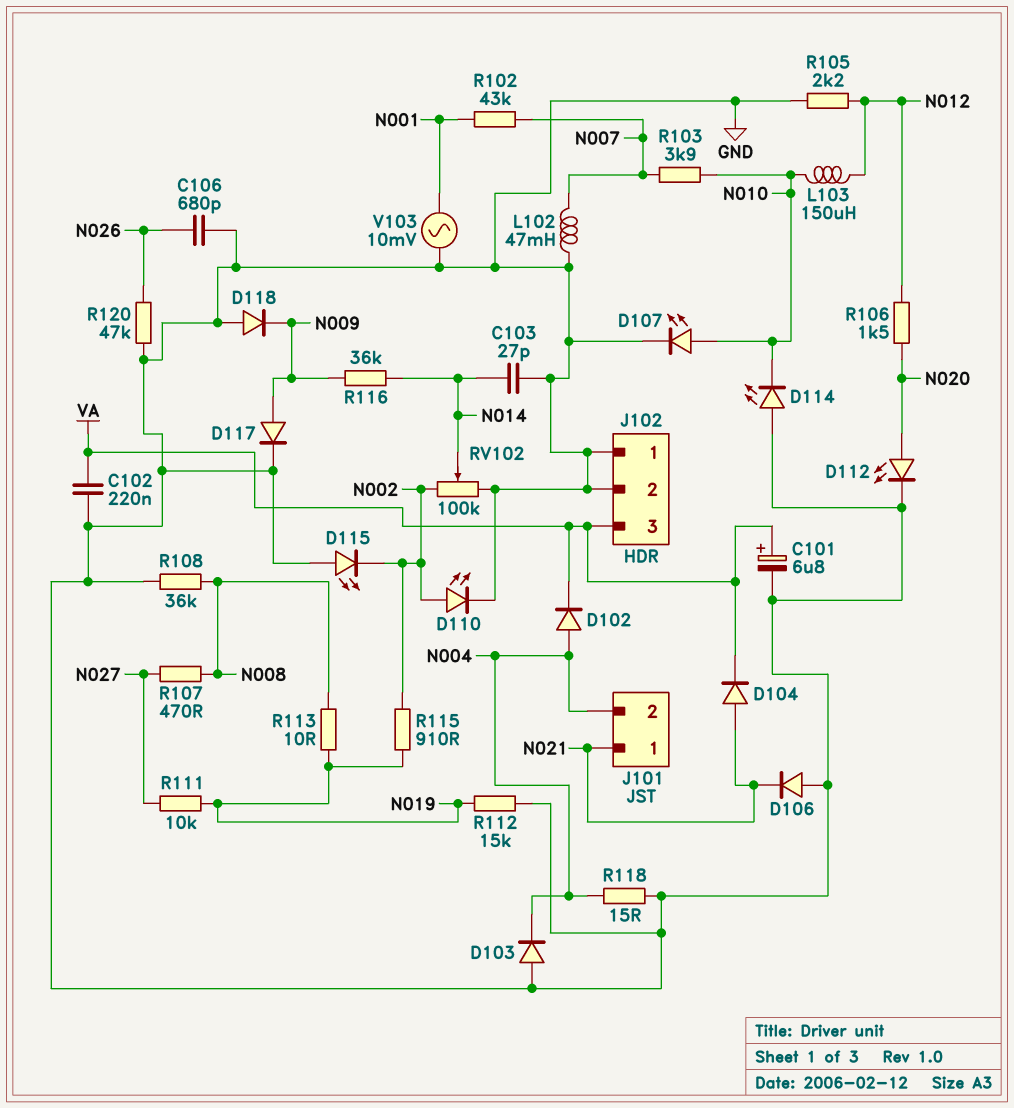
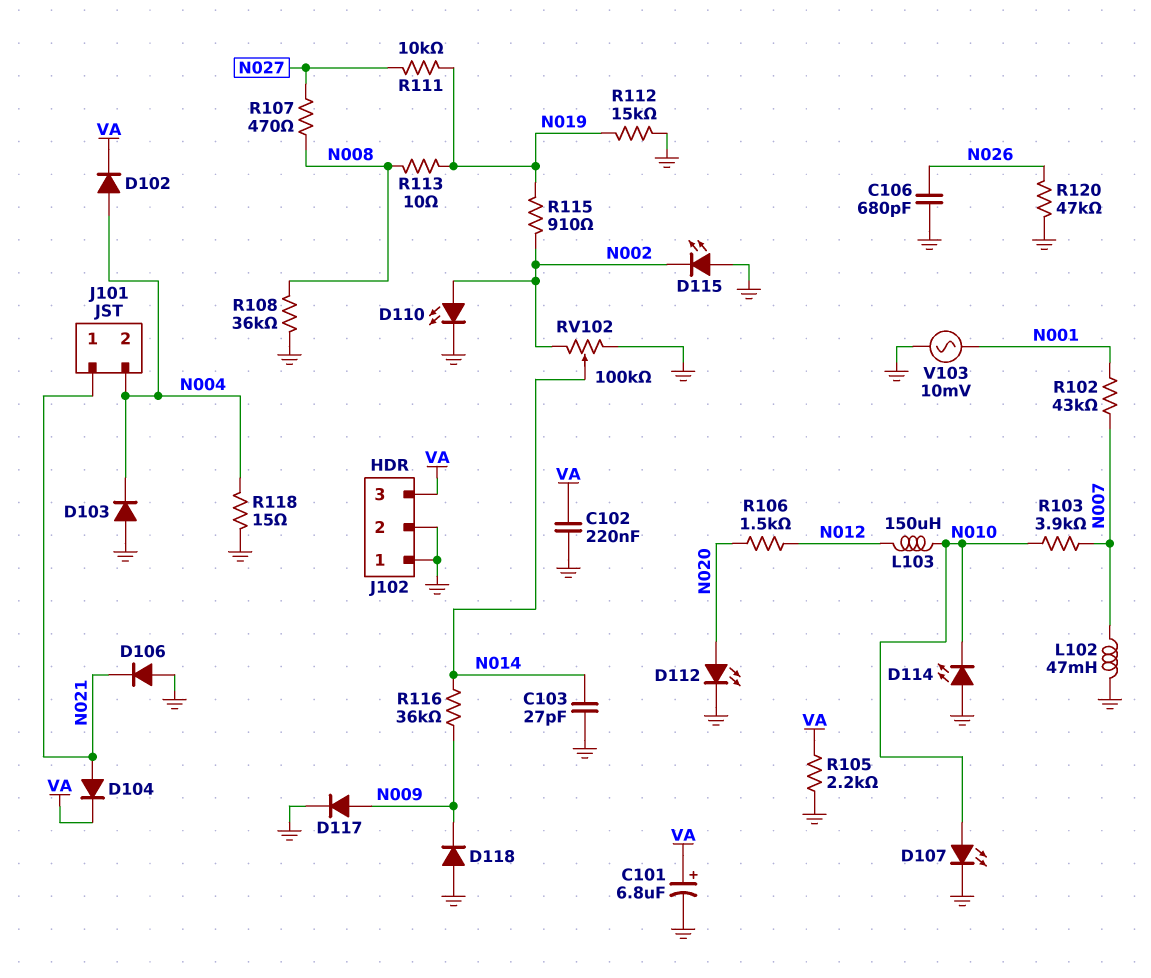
R105: 2.2k (GND, N012) -> 2.2k (GND, VA)

